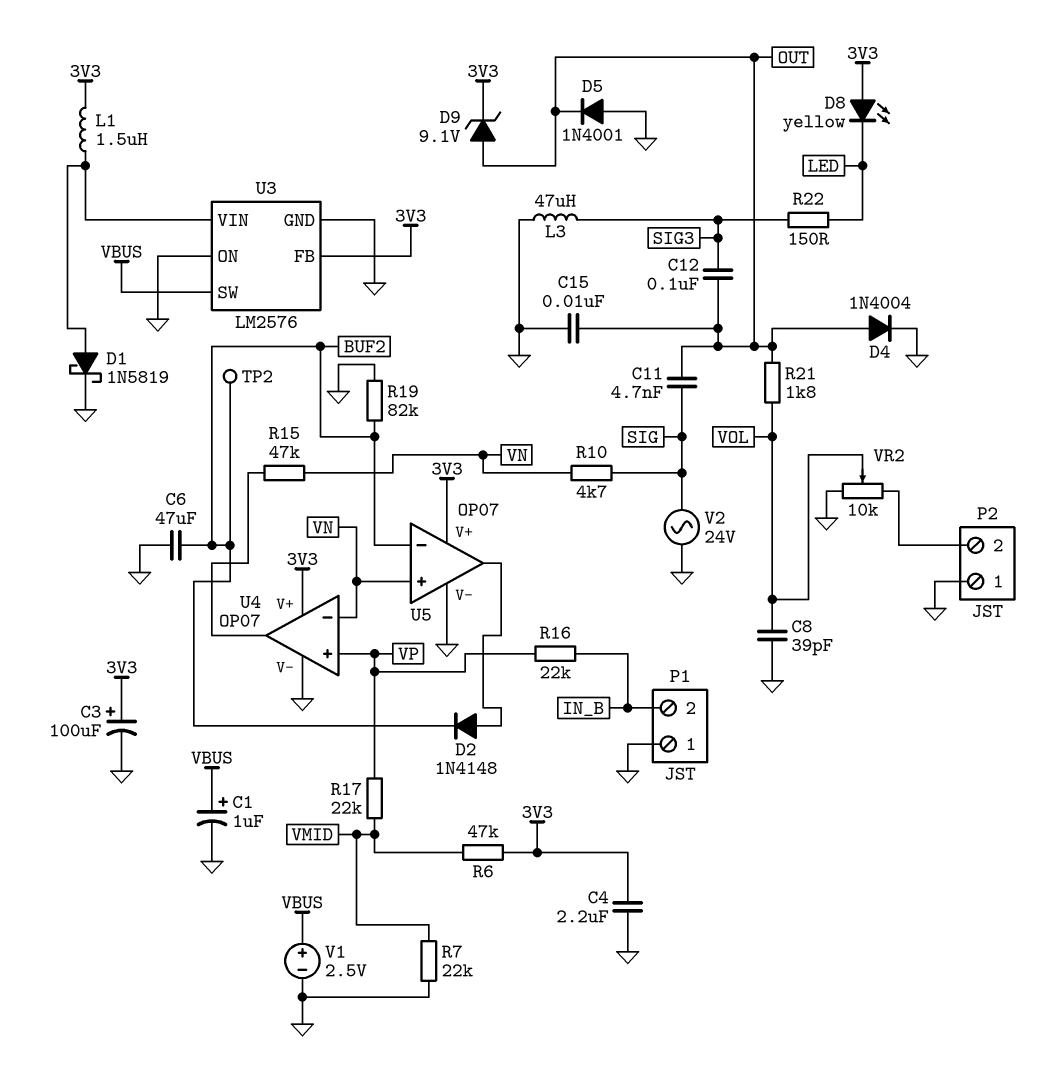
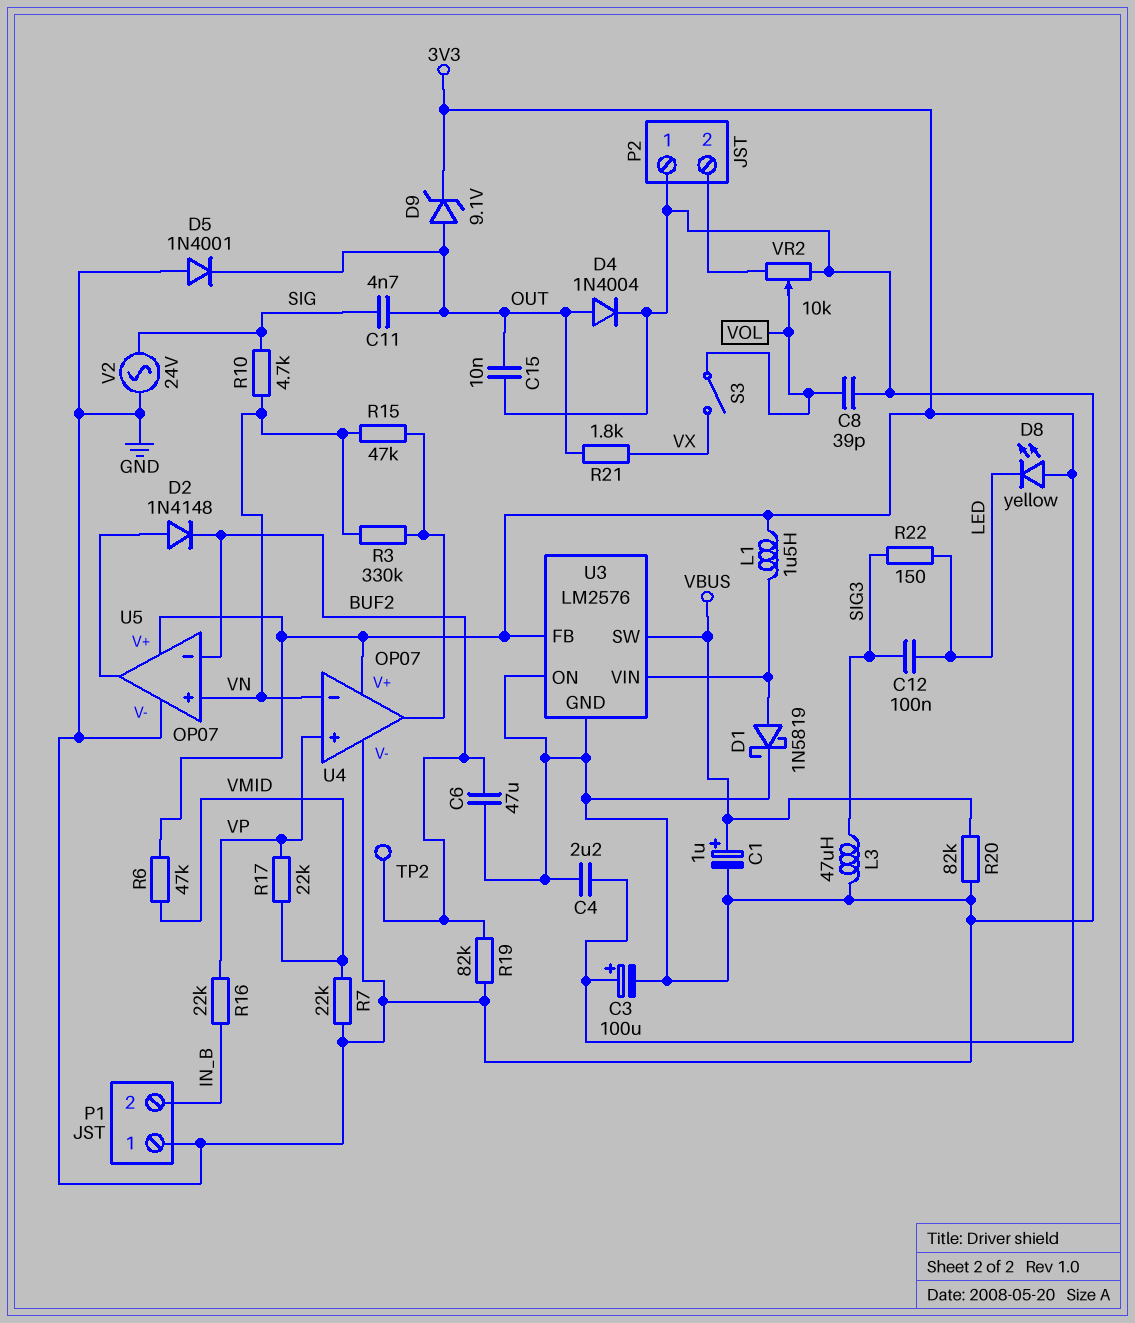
C12: 100nF (OUT, SIG3) -> 100nF (LED, SIG3)
R3: none -> 330k (U4/out, VN)
R20: none -> 82k (GND, VBUS)
R21: 1.8k (OUT, VOL) -> 1.8k (OUT, VX)
S3: none -> switch (VOL, VX)
V1: 2.5V (plus VBUS, minus GND) -> none

